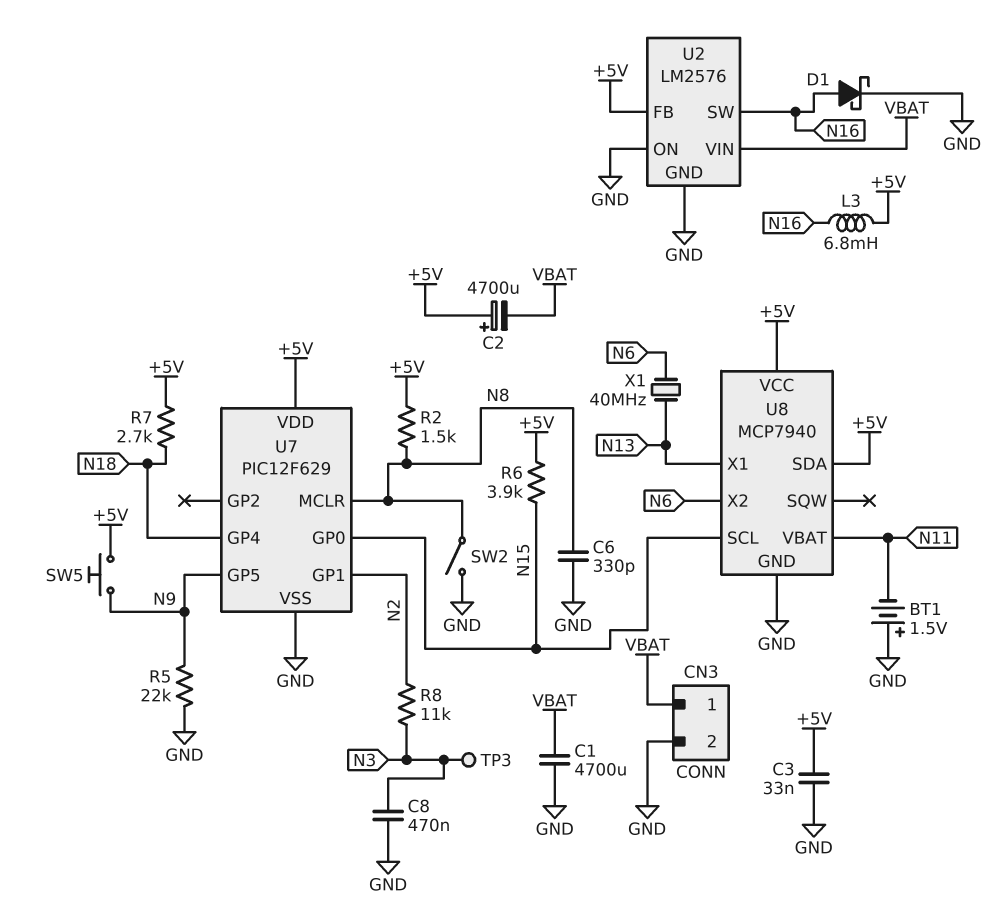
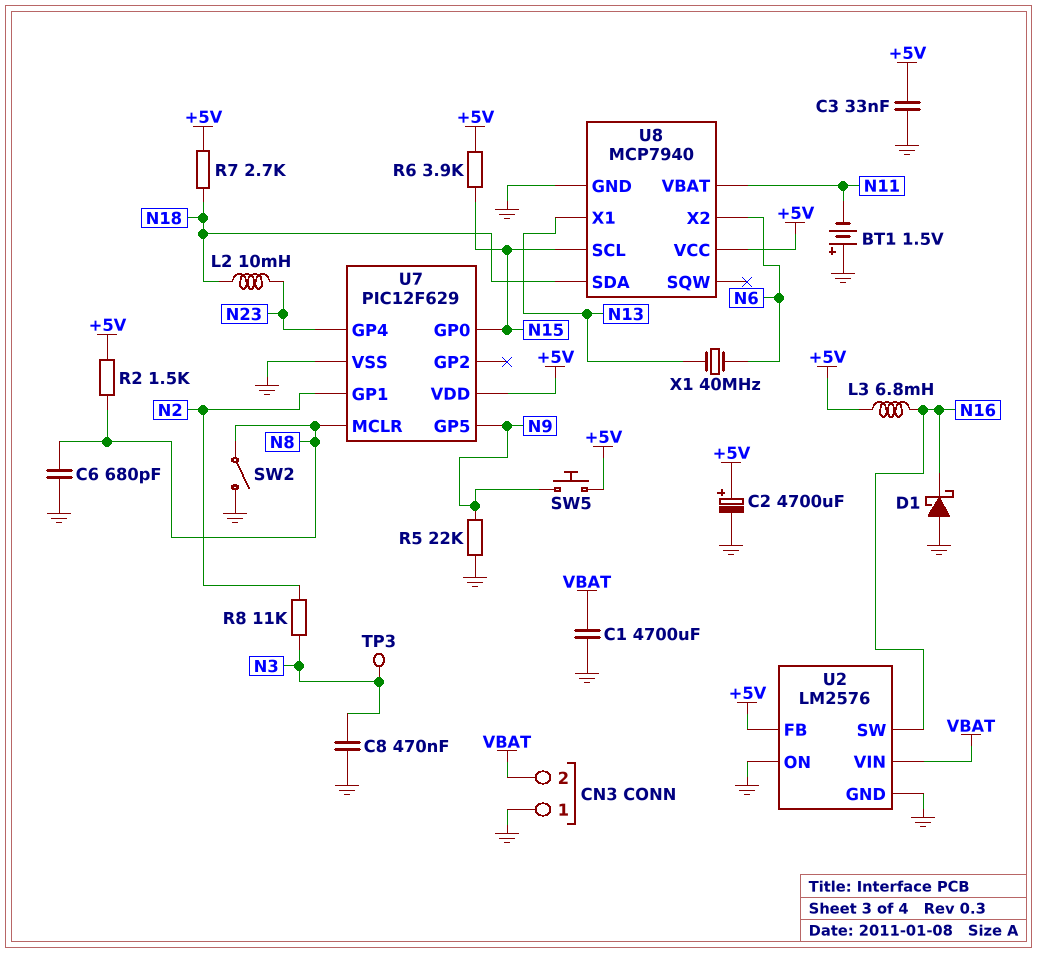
C2: 4700uF (plus +5V, minus VBAT) -> 4700uF (plus +5V, minus GND)
C6: 330pF (GND, N8) -> 680pF (GND, N8)
CN3 pin 1: VBAT -> GND
CN3 pin 2: GND -> VBAT
D1: schottky (A N16, K GND) -> schottky (A GND, K N16)
L2: none -> 10mH (N18, N23)
U7 pin GP4: N18 -> N23
U8 pin SDA: +5V -> N18

